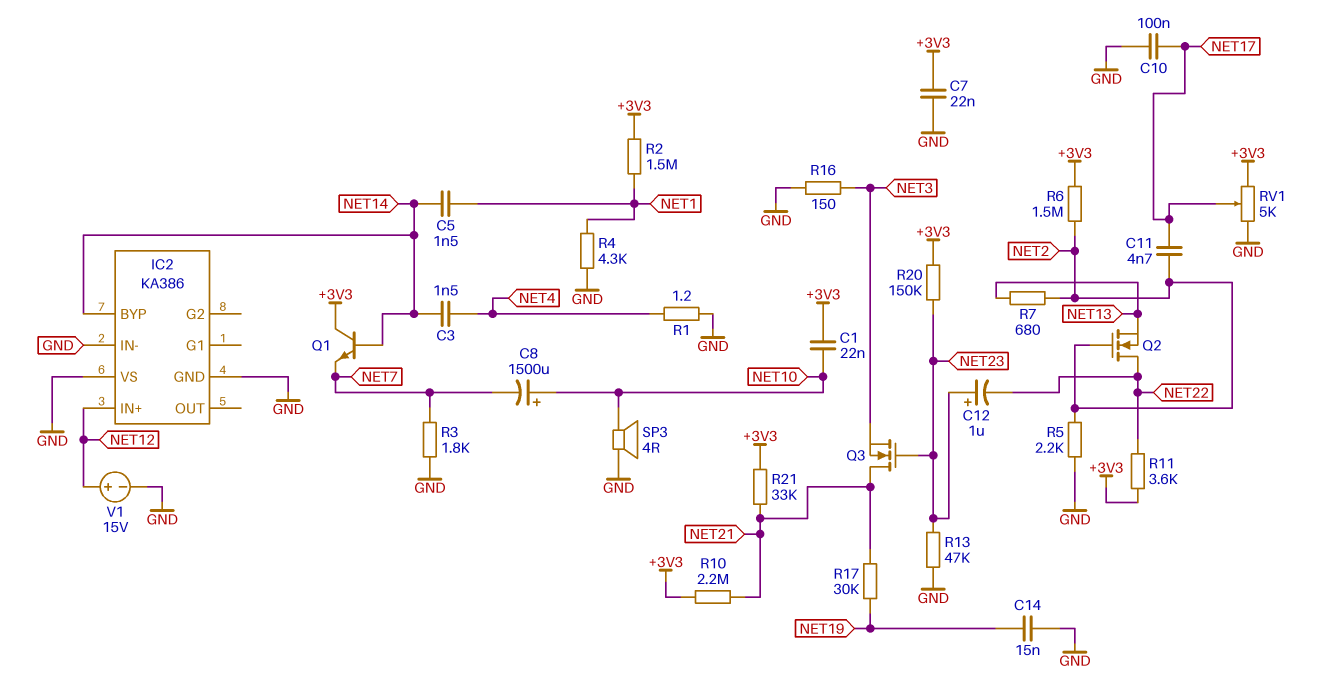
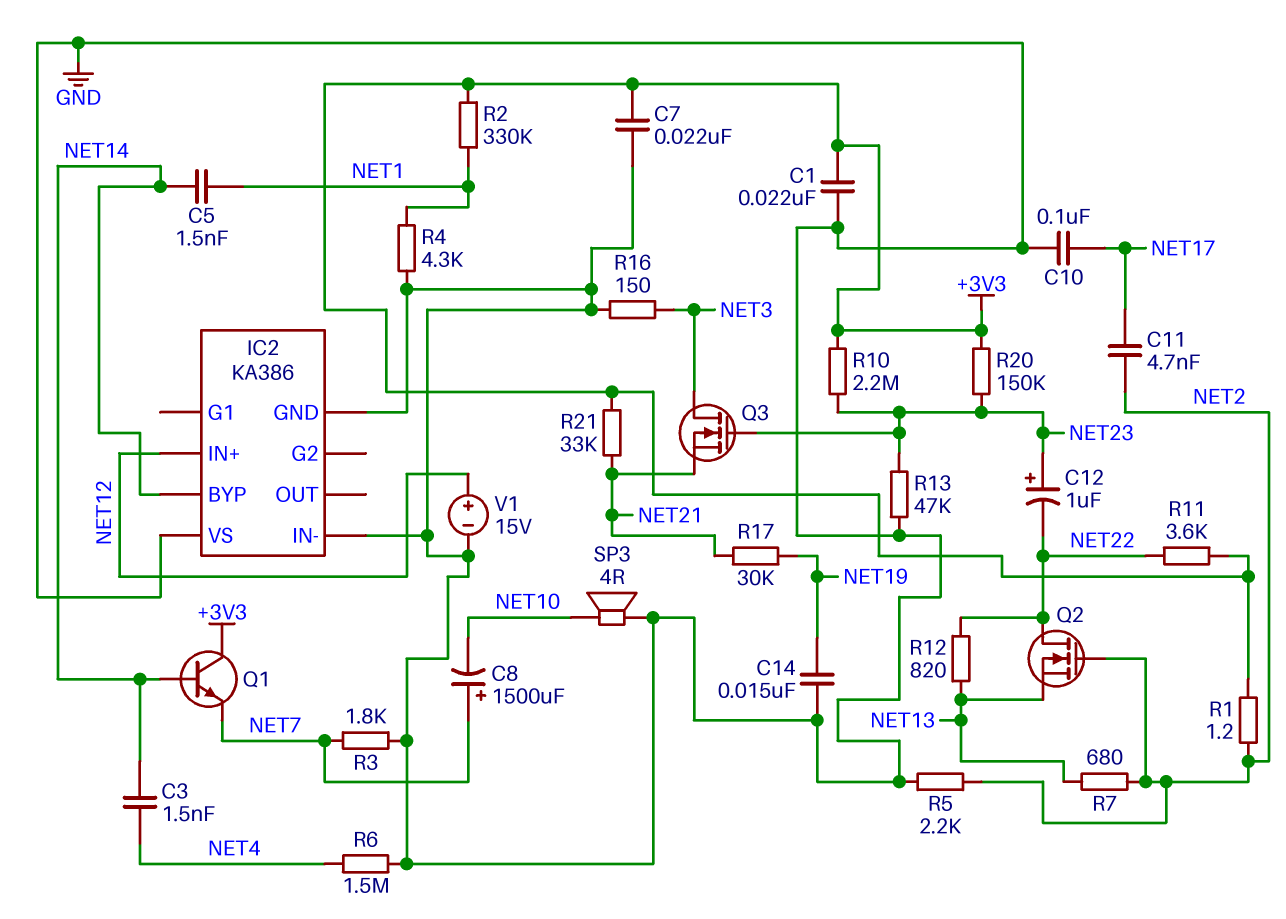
C1: 22nF (+3V3, NET10) -> 22nF (+3V3, GND)
C8: 1500uF (plus NET10, minus NET7) -> 1500uF (plus NET7, minus NET10)
Q3: NMOS (G NET23, D NET21, S NET3) -> NMOS (G NET23, D NET3, S NET21)
R1: 1.2 (GND, NET4) -> 1.2 (+3V3, NET2)
R2: 1.5M (+3V3, NET1) -> 330k (+3V3, NET1)
R6: 1.5M (+3V3, NET2) -> 1.5M (GND, NET4)
R10: 2.2M (+3V3, NET21) -> 2.2M (+3V3, NET23)
R12: none -> 820 (NET13, NET22)
RV1: 5k (+3V3, GND, wiper NET17) -> none

